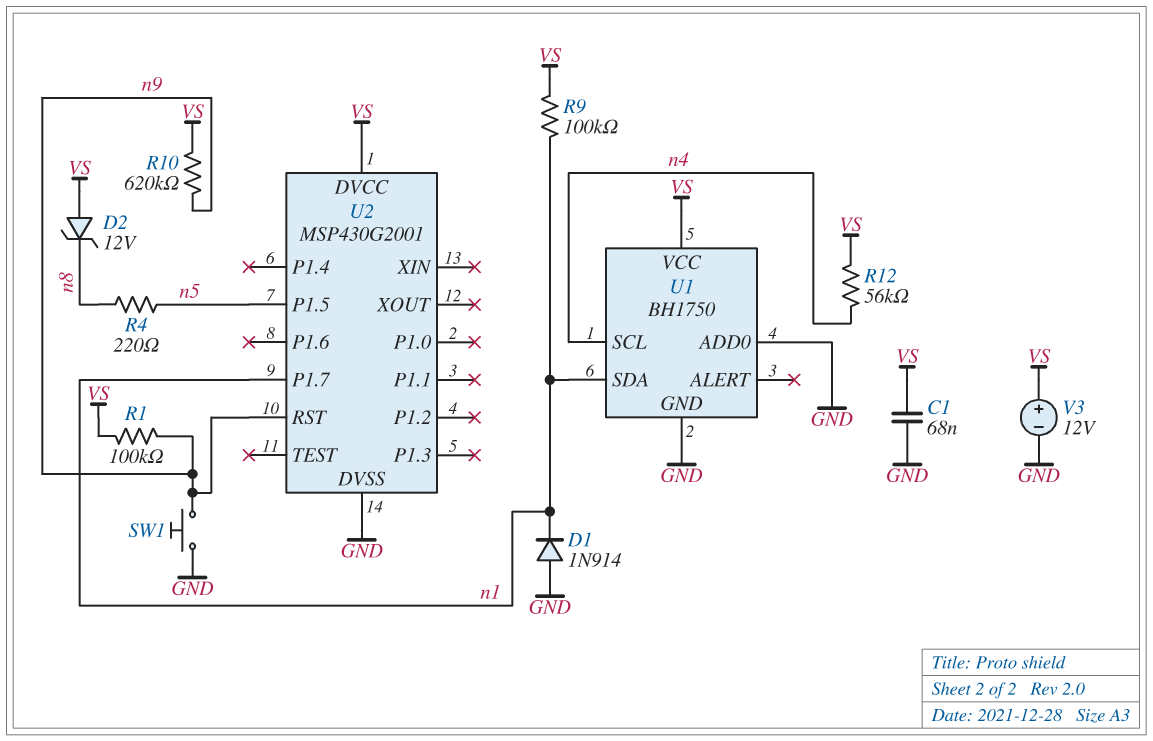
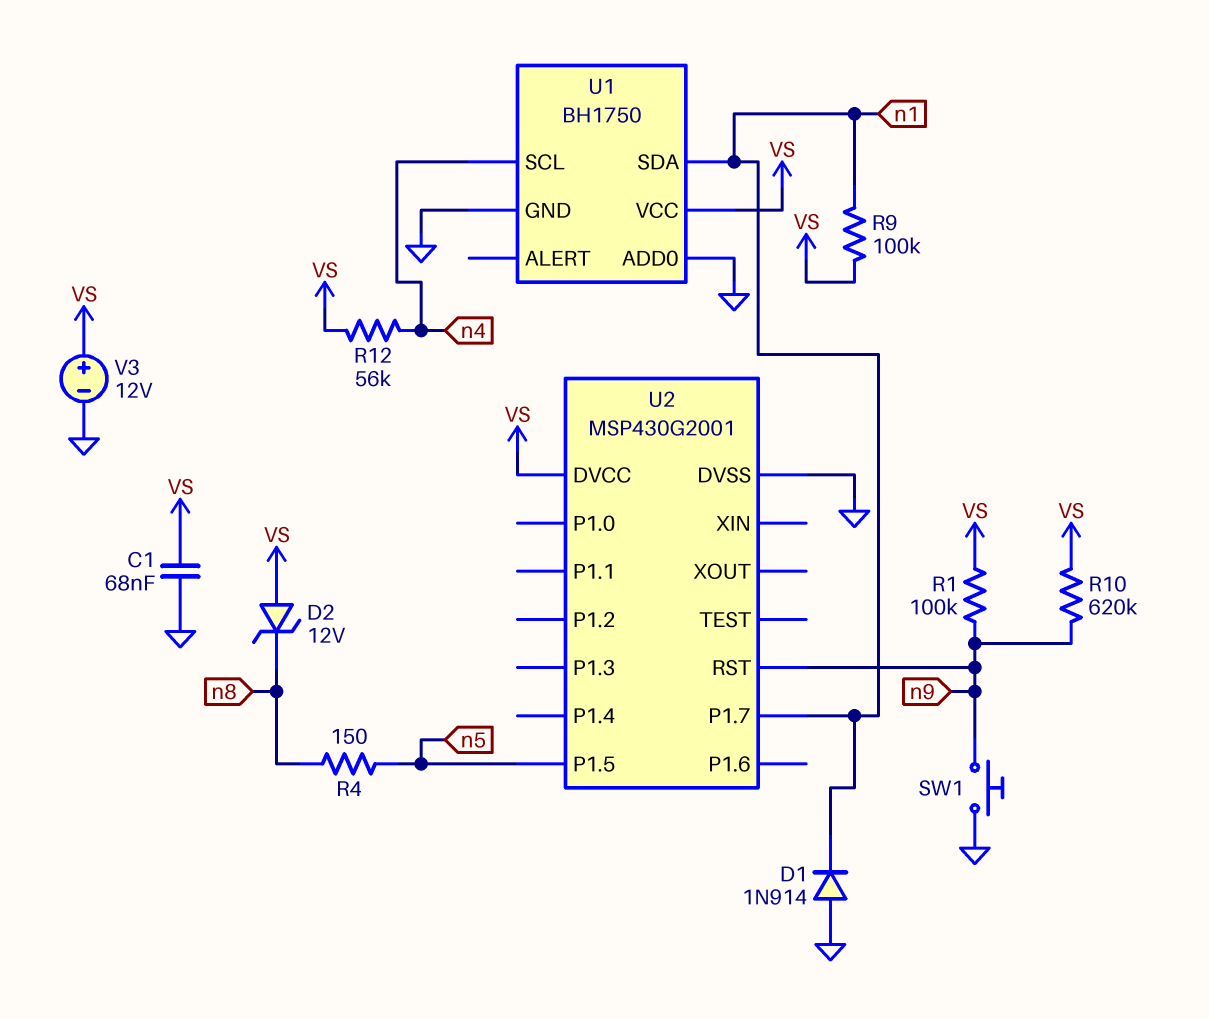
R4: 220 (n5, n8) -> 150 (n5, n8)

